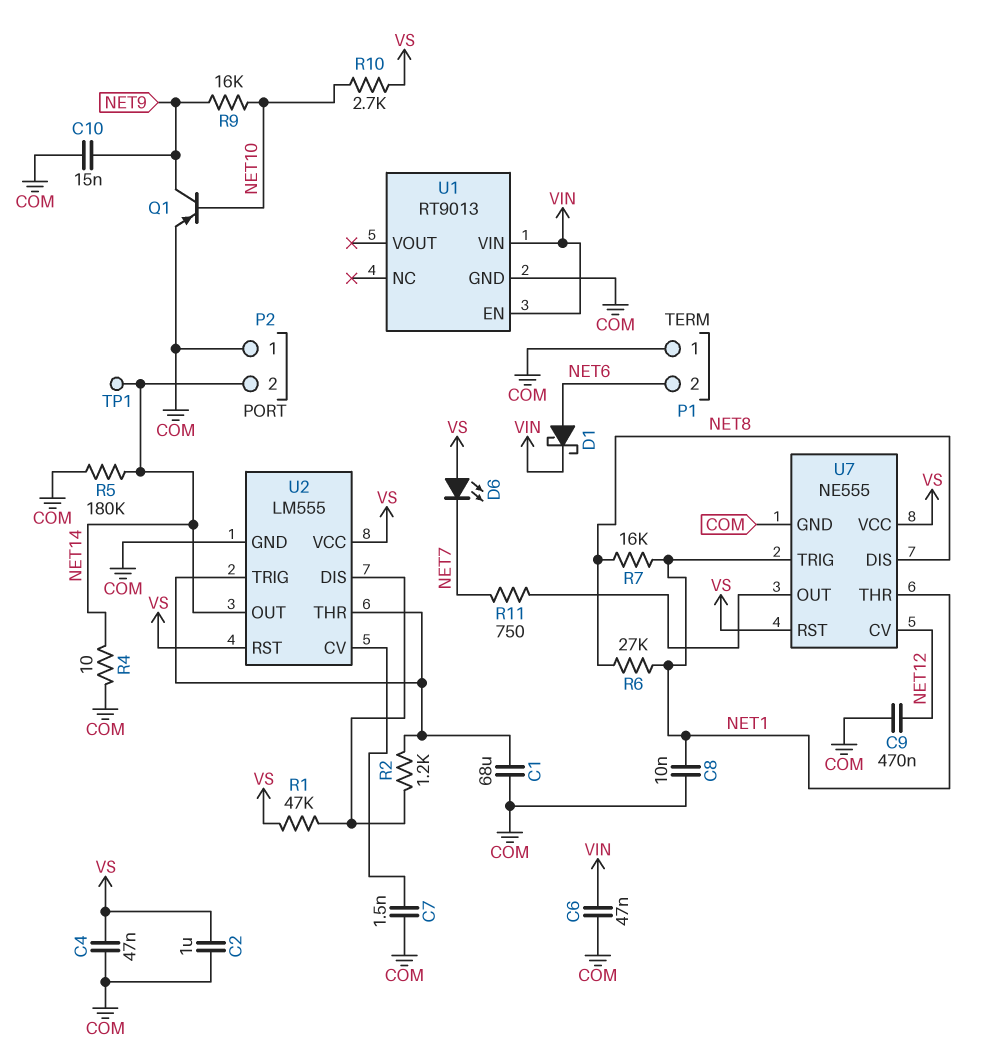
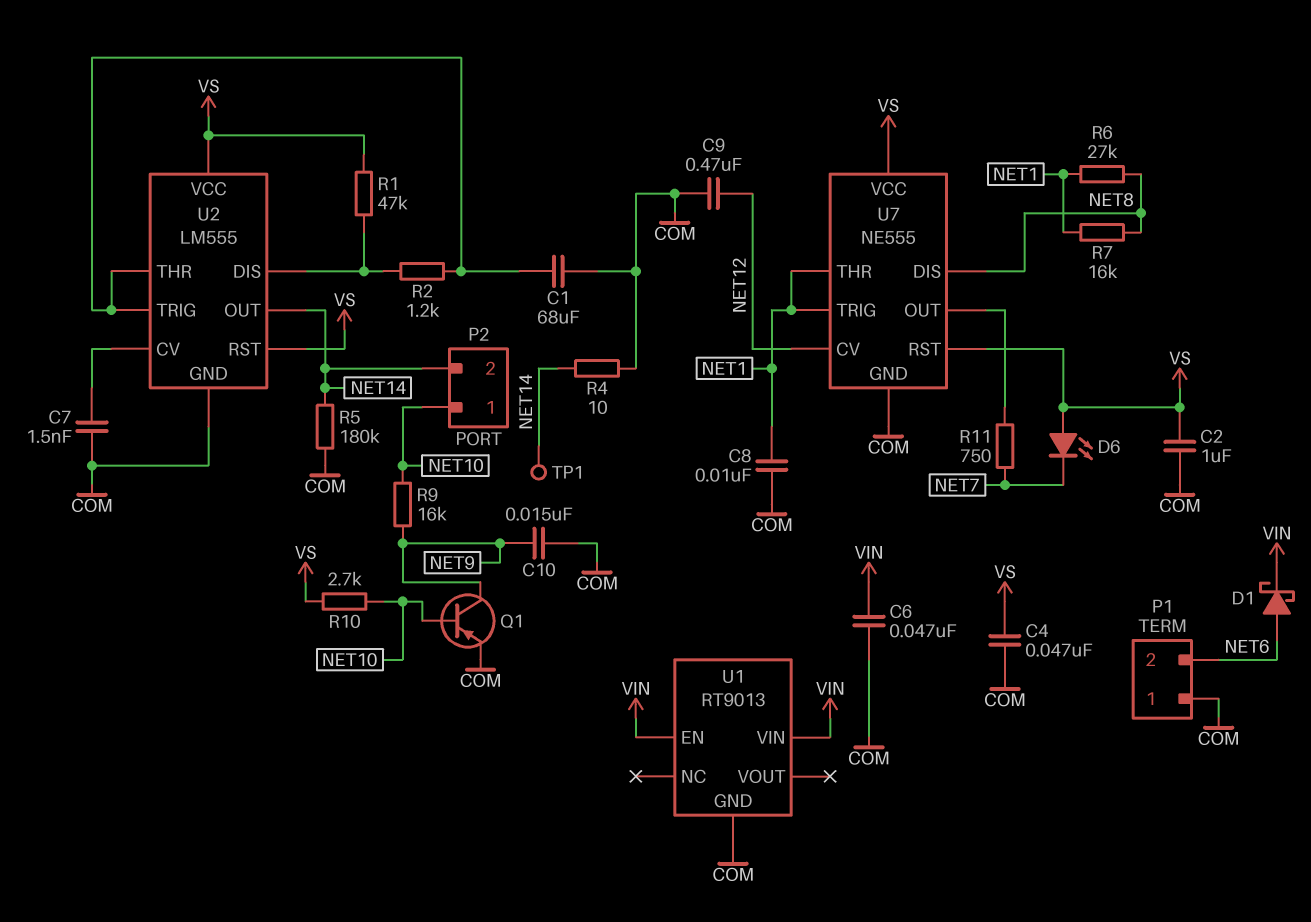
P2 pin 1: COM -> NET10

